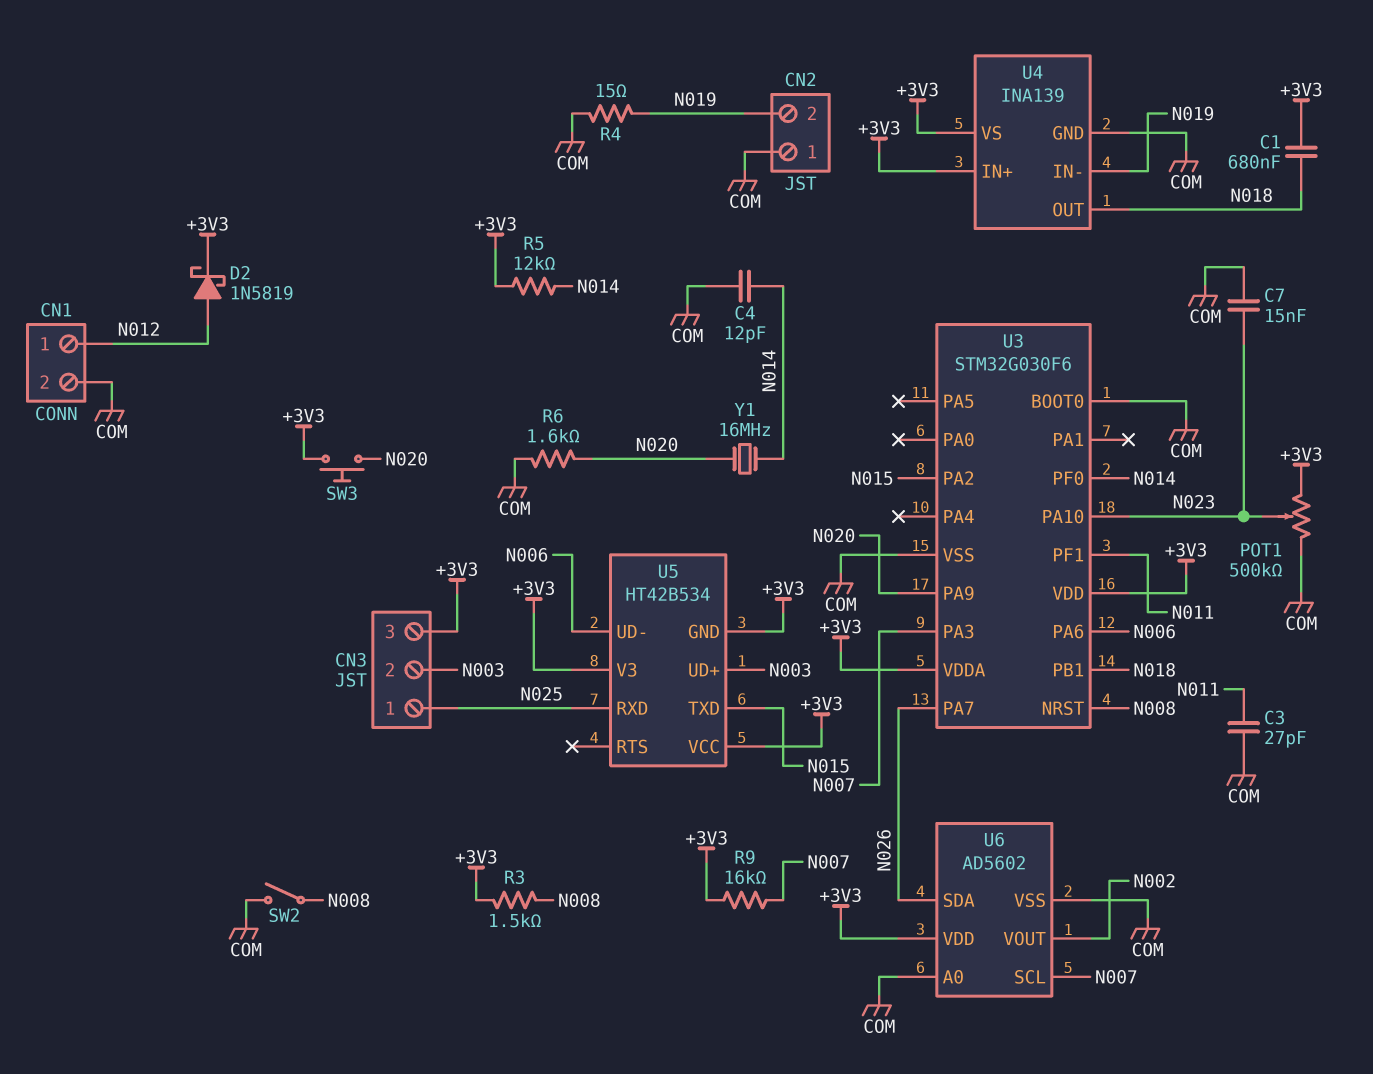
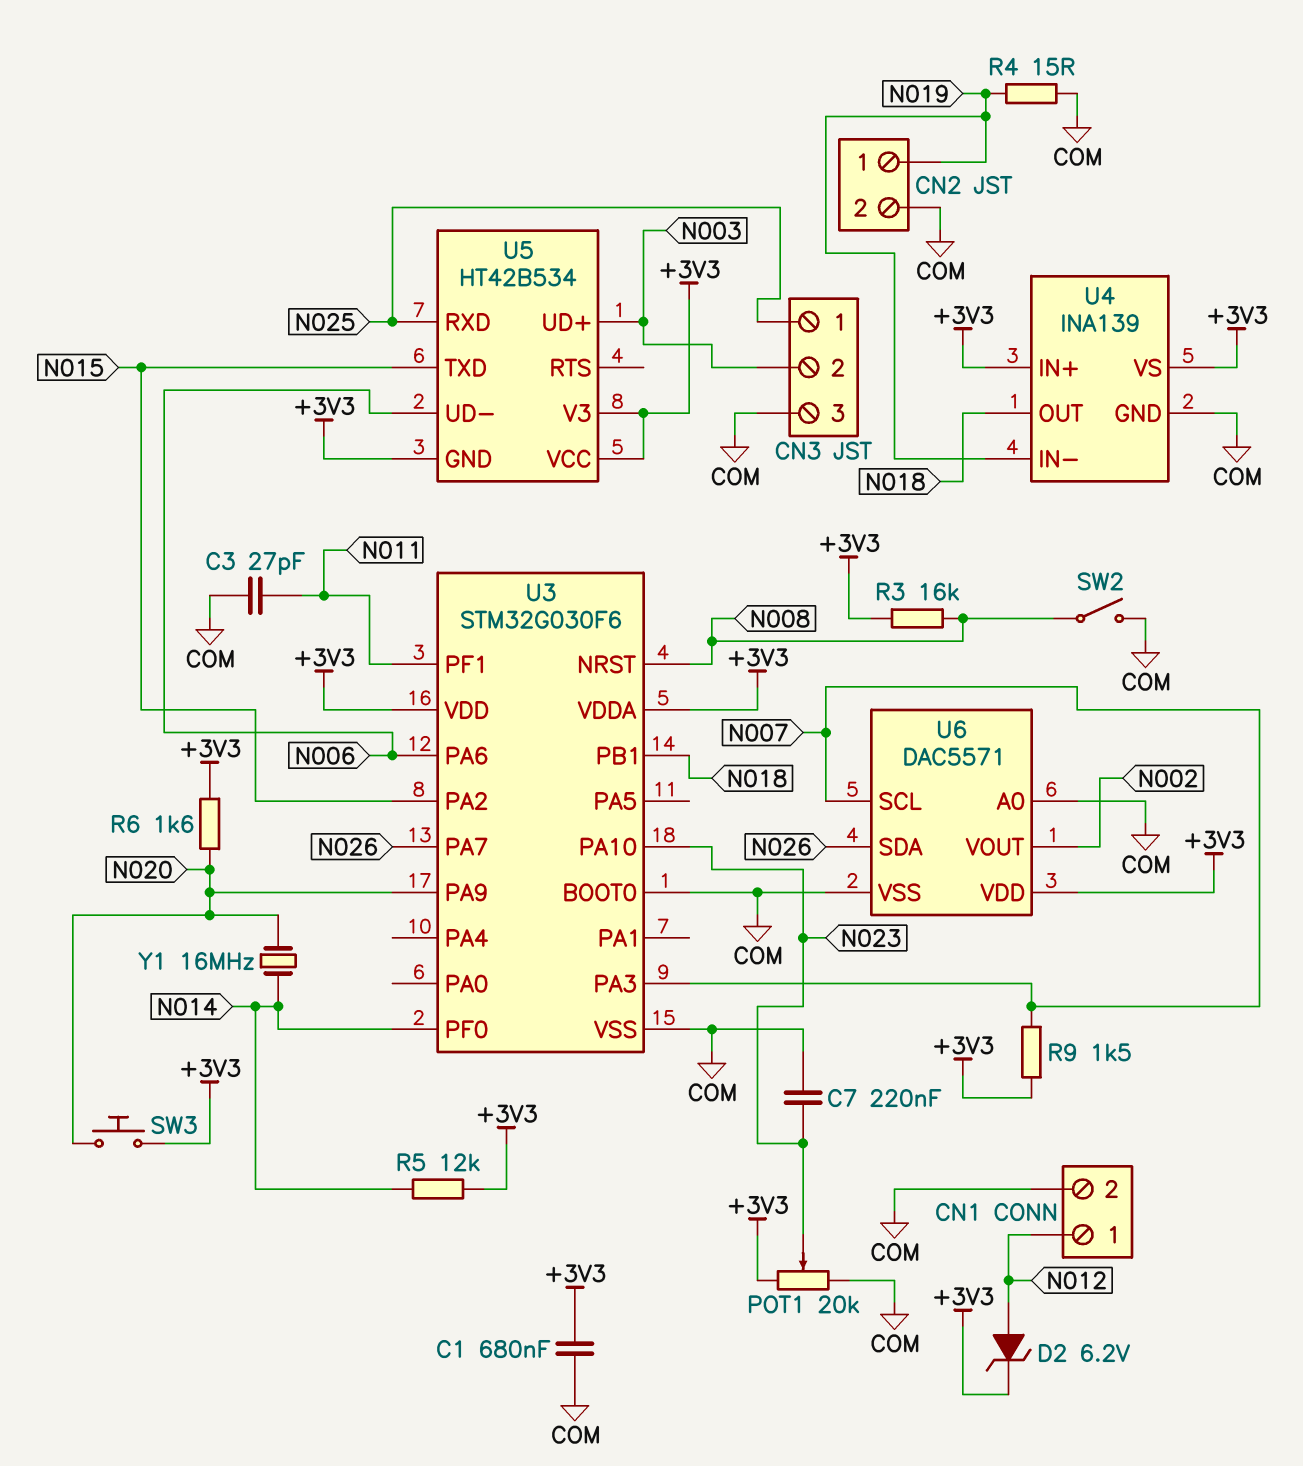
C1: 680nF (+3V3, N018) -> 680nF (+3V3, COM)
C4: 12pF (COM, N014) -> none
C7: 15nF (COM, N023) -> 220nF (COM, N023)
CN2 pin 1: COM -> N019
CN2 pin 2: N019 -> COM
CN3 pin 3: +3V3 -> COM
D2: schottky 1N5819 (A N012, K +3V3) -> zener 6.2V (A N012, K +3V3)
POT1: 500k (+3V3, COM, wiper N023) -> 20k (+3V3, COM, wiper N023)
R3: 1.5k (+3V3, N008) -> 16k (+3V3, N008)
R6: 1.6k (COM, N020) -> 1.6k (+3V3, N020)
R9: 16k (+3V3, N007) -> 1.5k (+3V3, N007)
U6: AD5602 -> DAC5571

